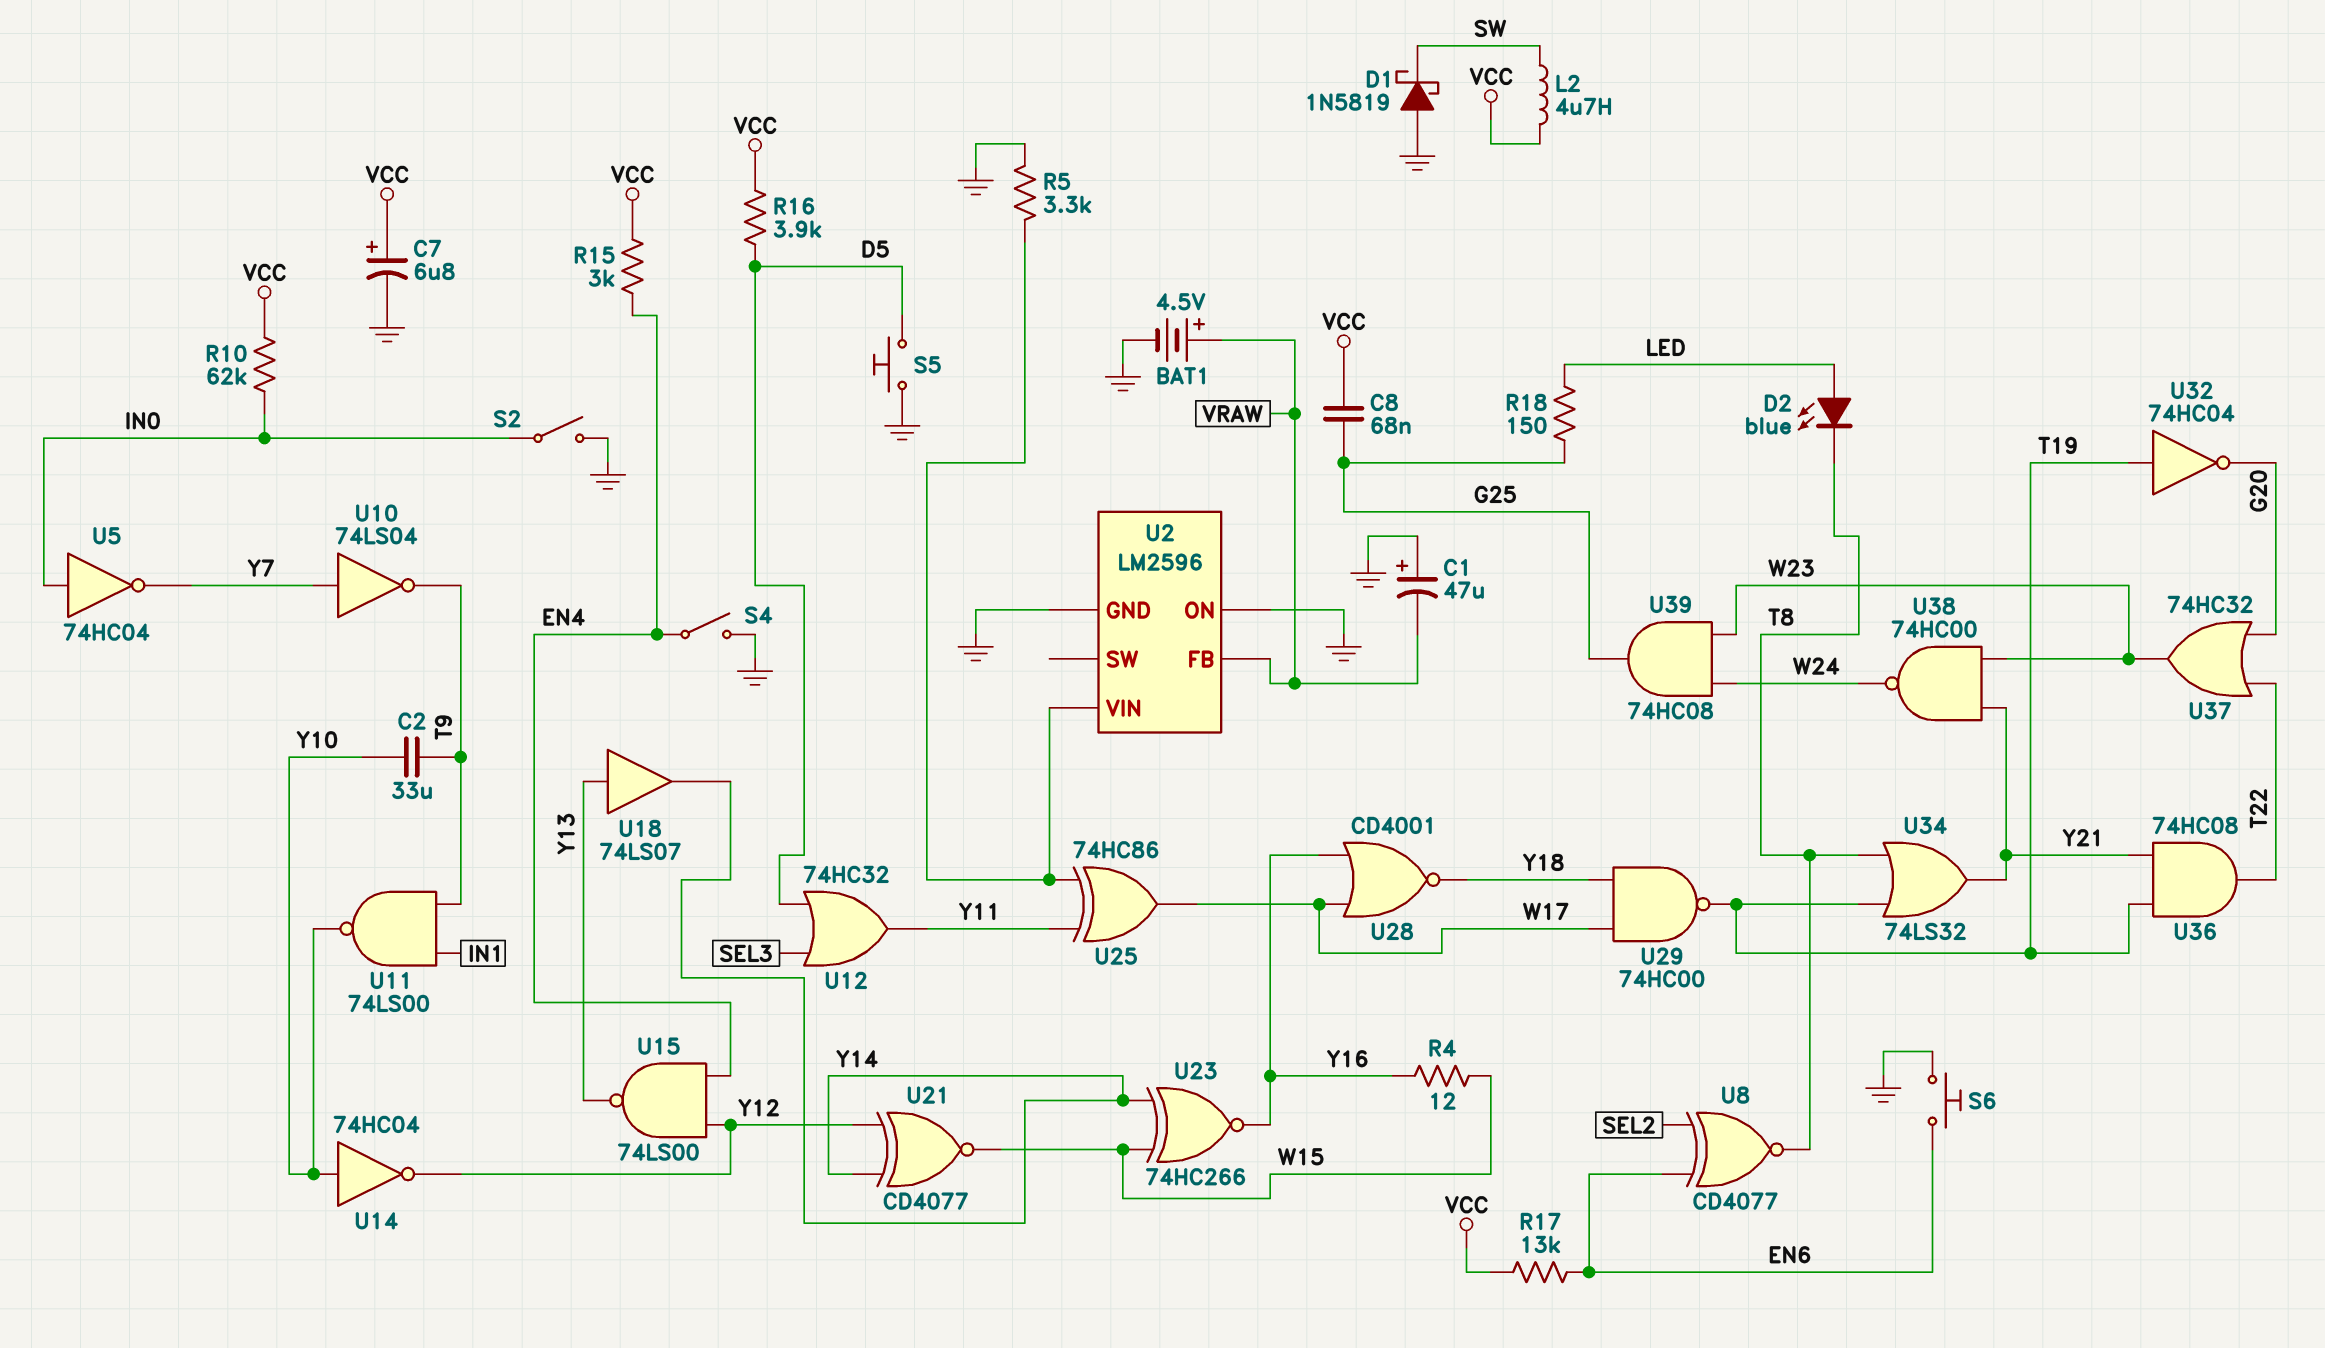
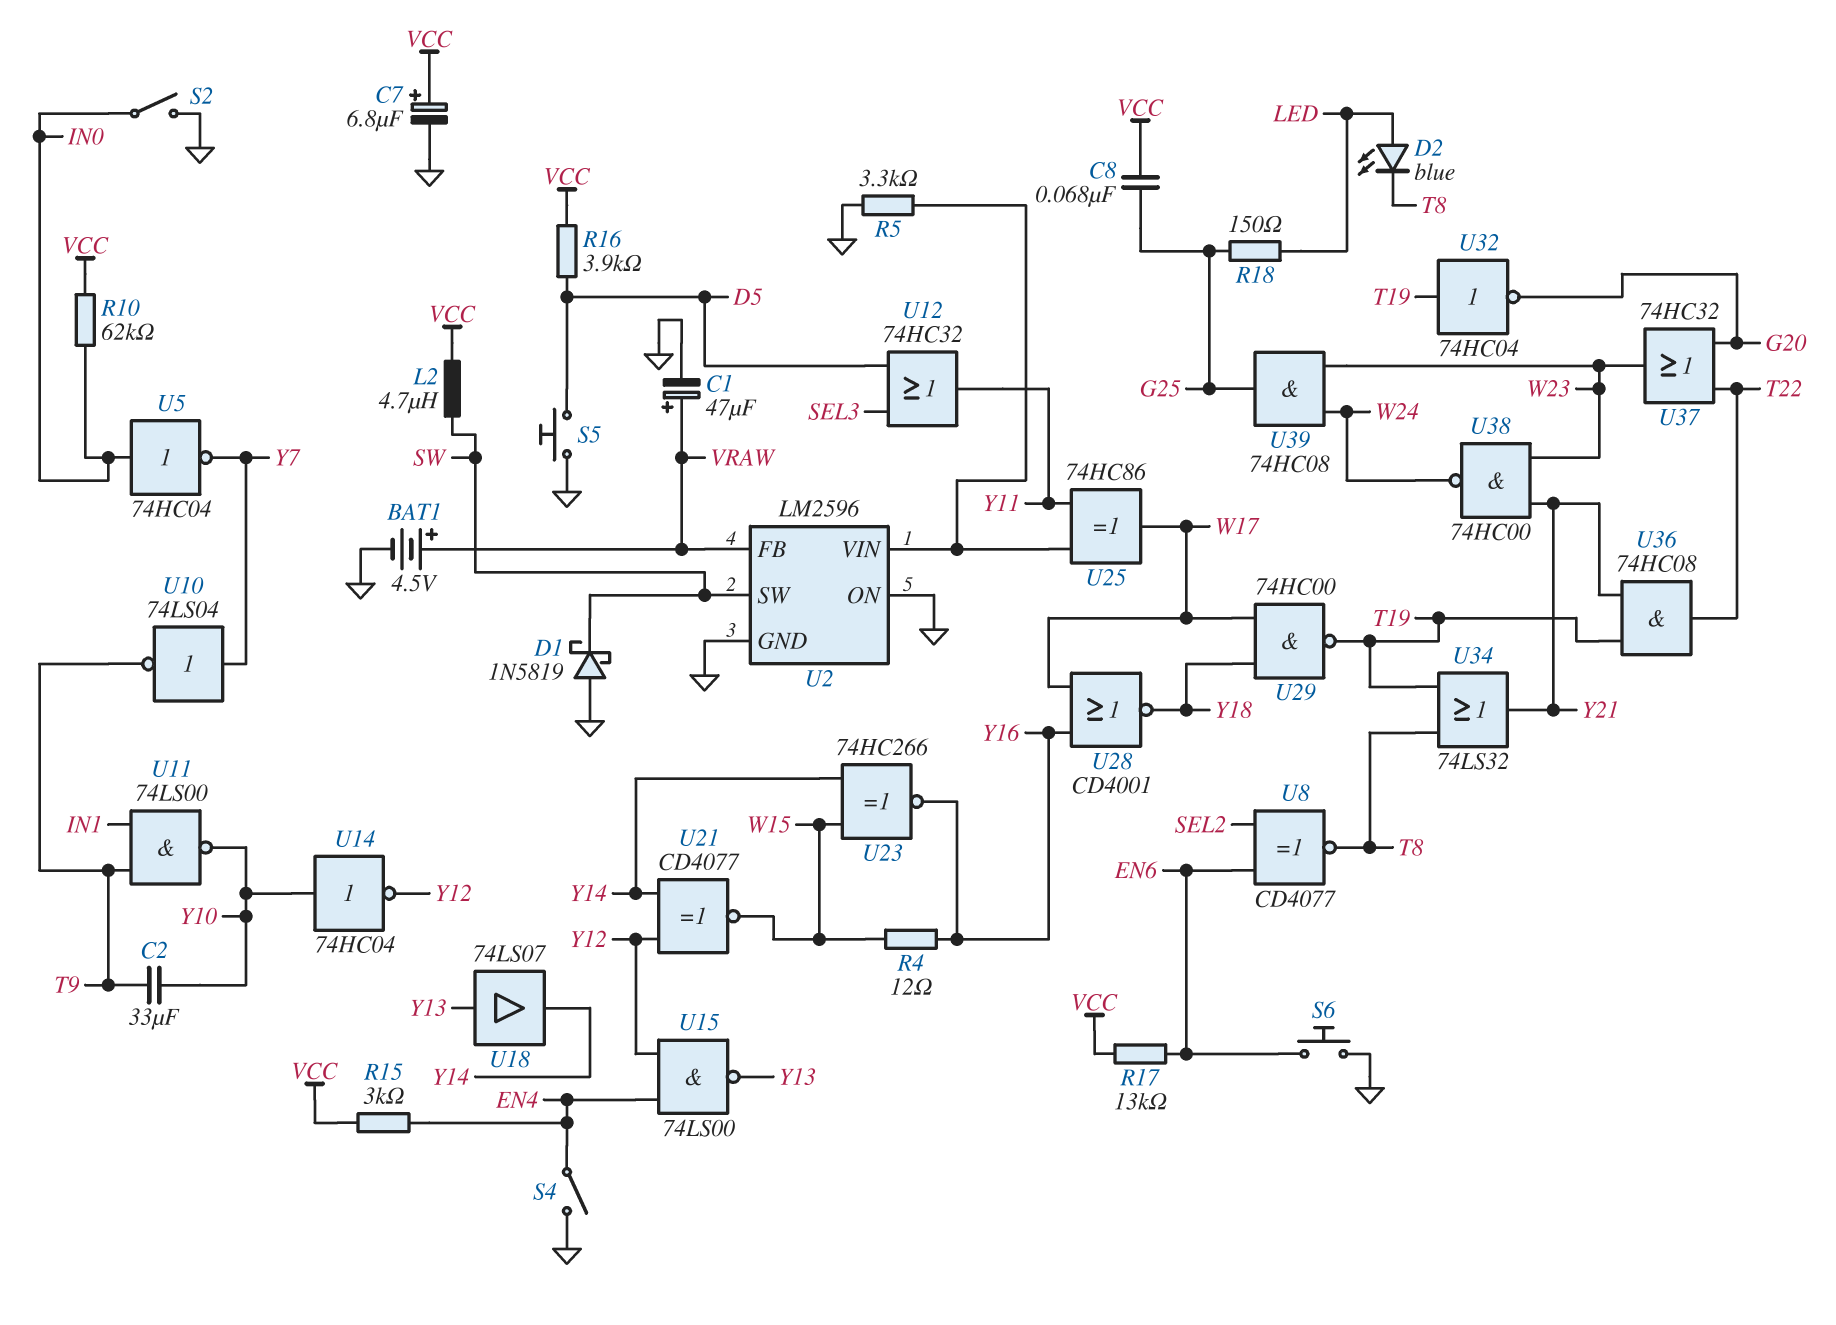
C1: 47uF (plus GND, minus VRAW) -> 47uF (plus VRAW, minus GND)
U2 pin SW: none -> SW

